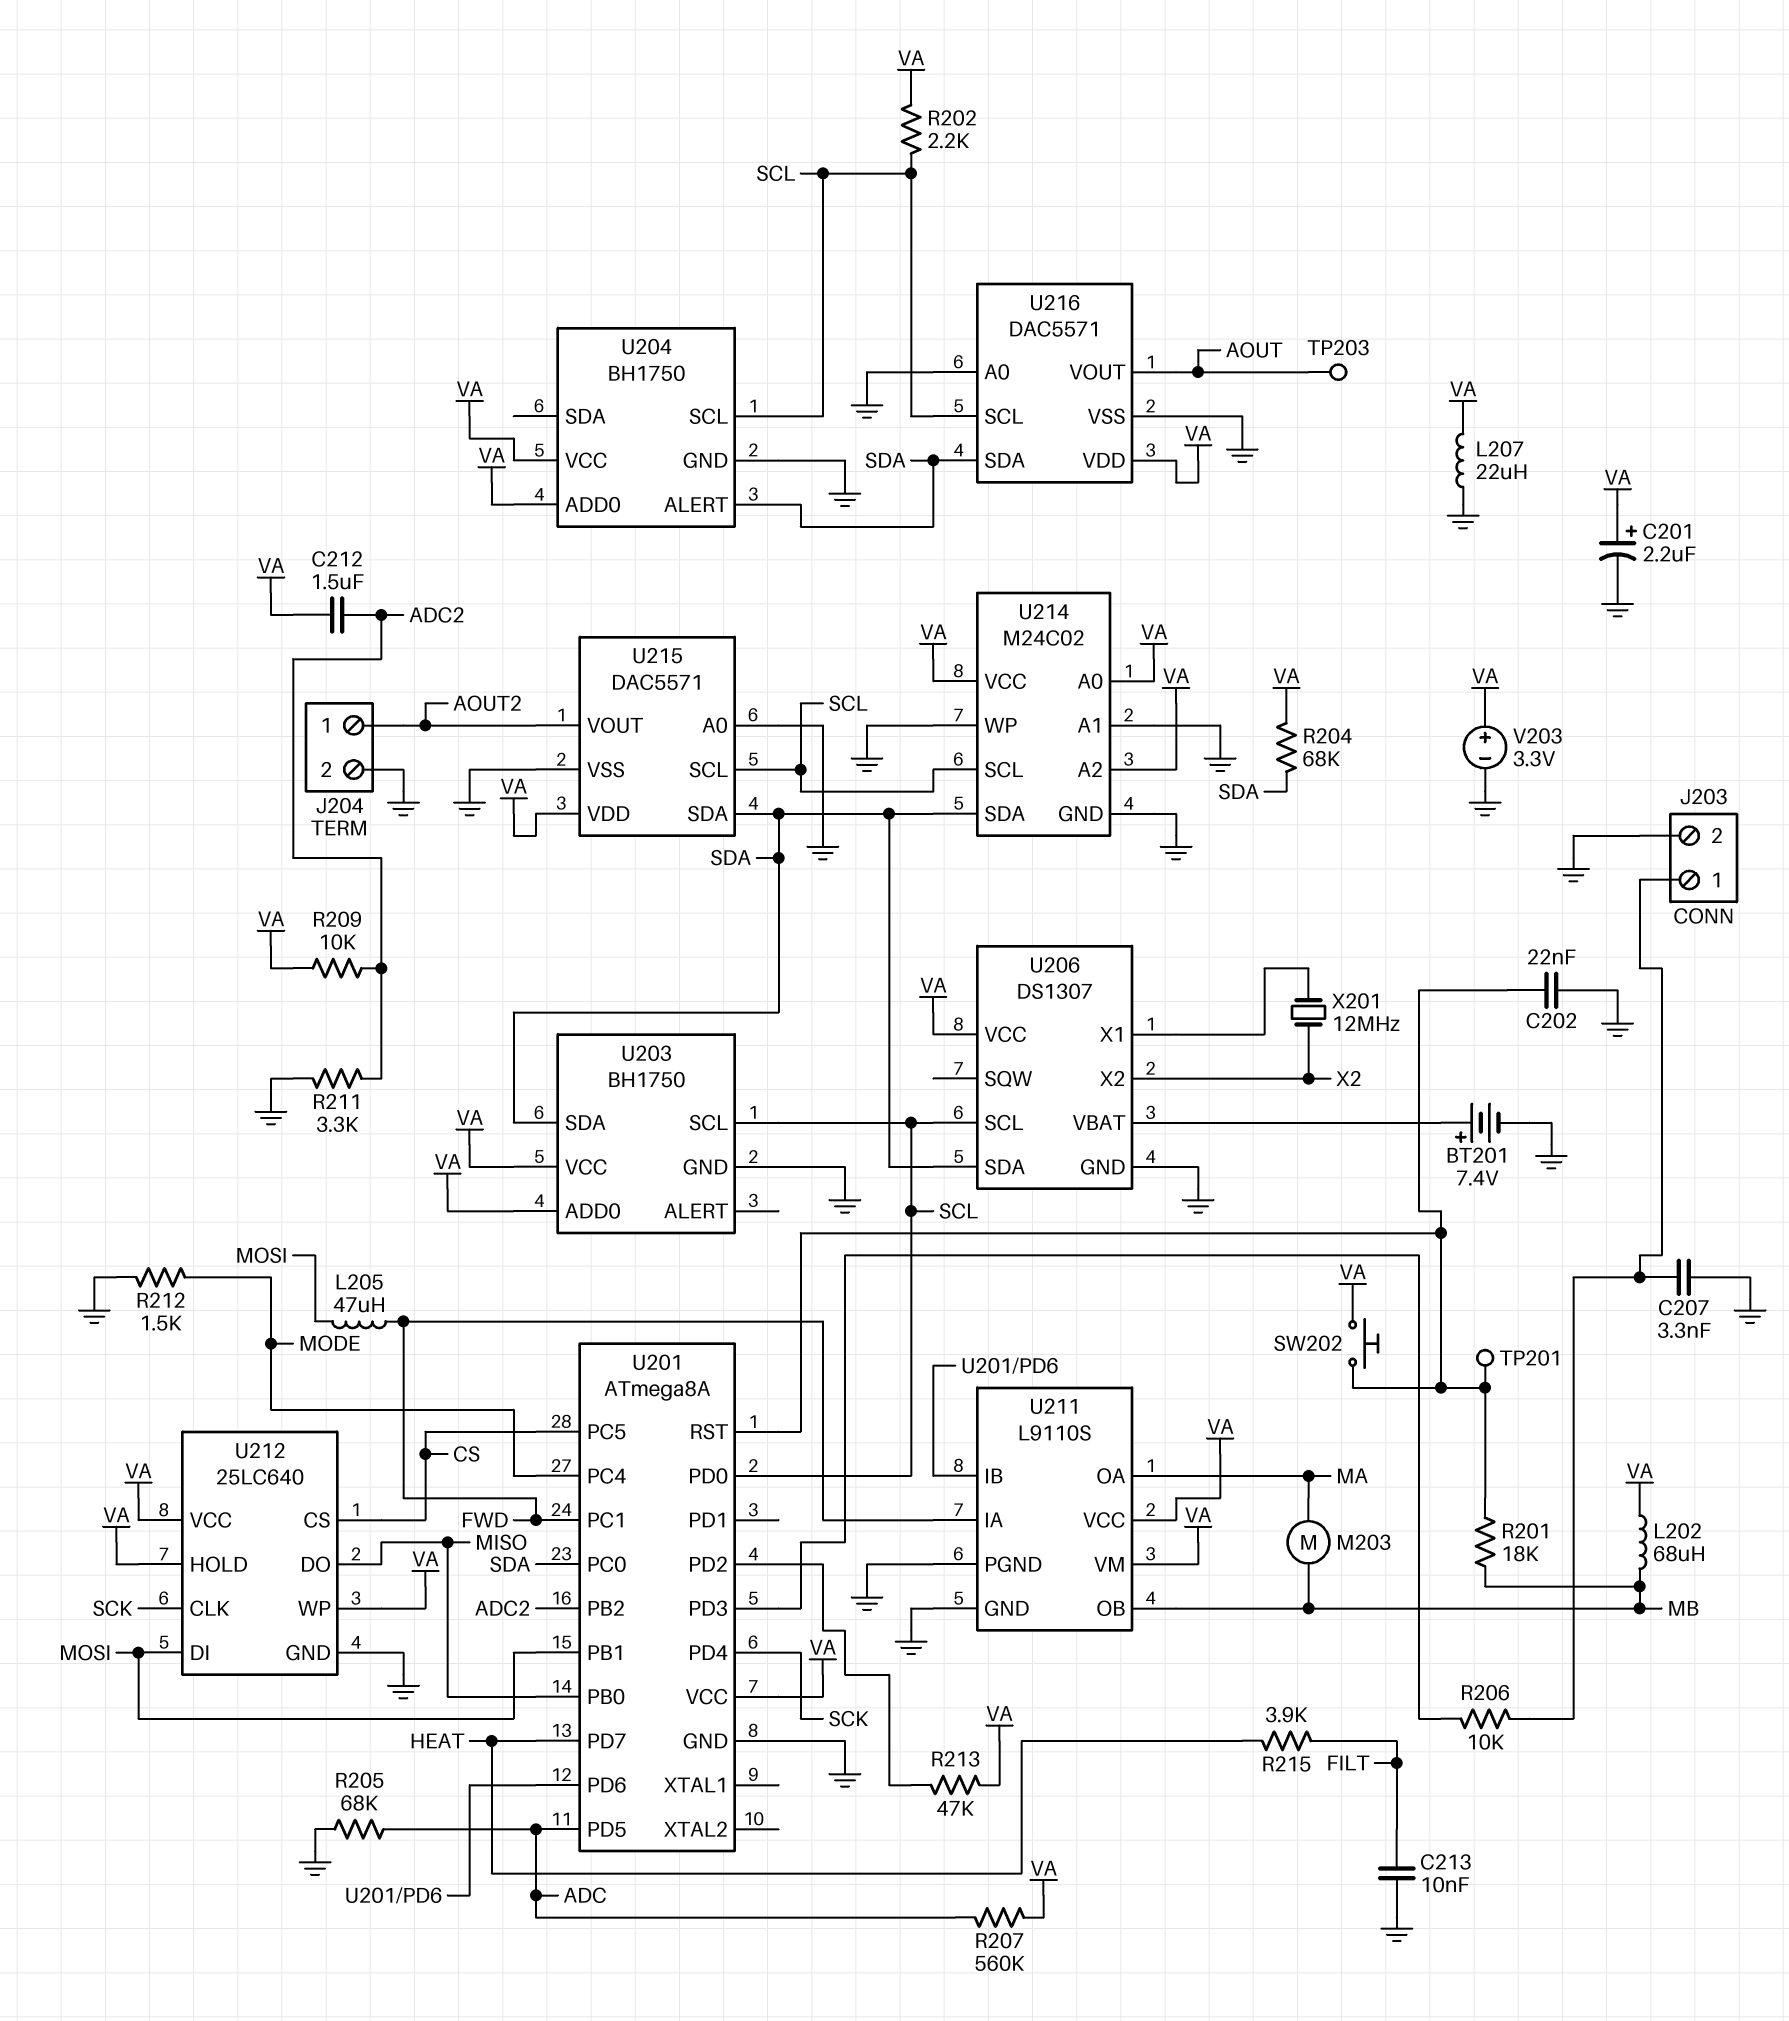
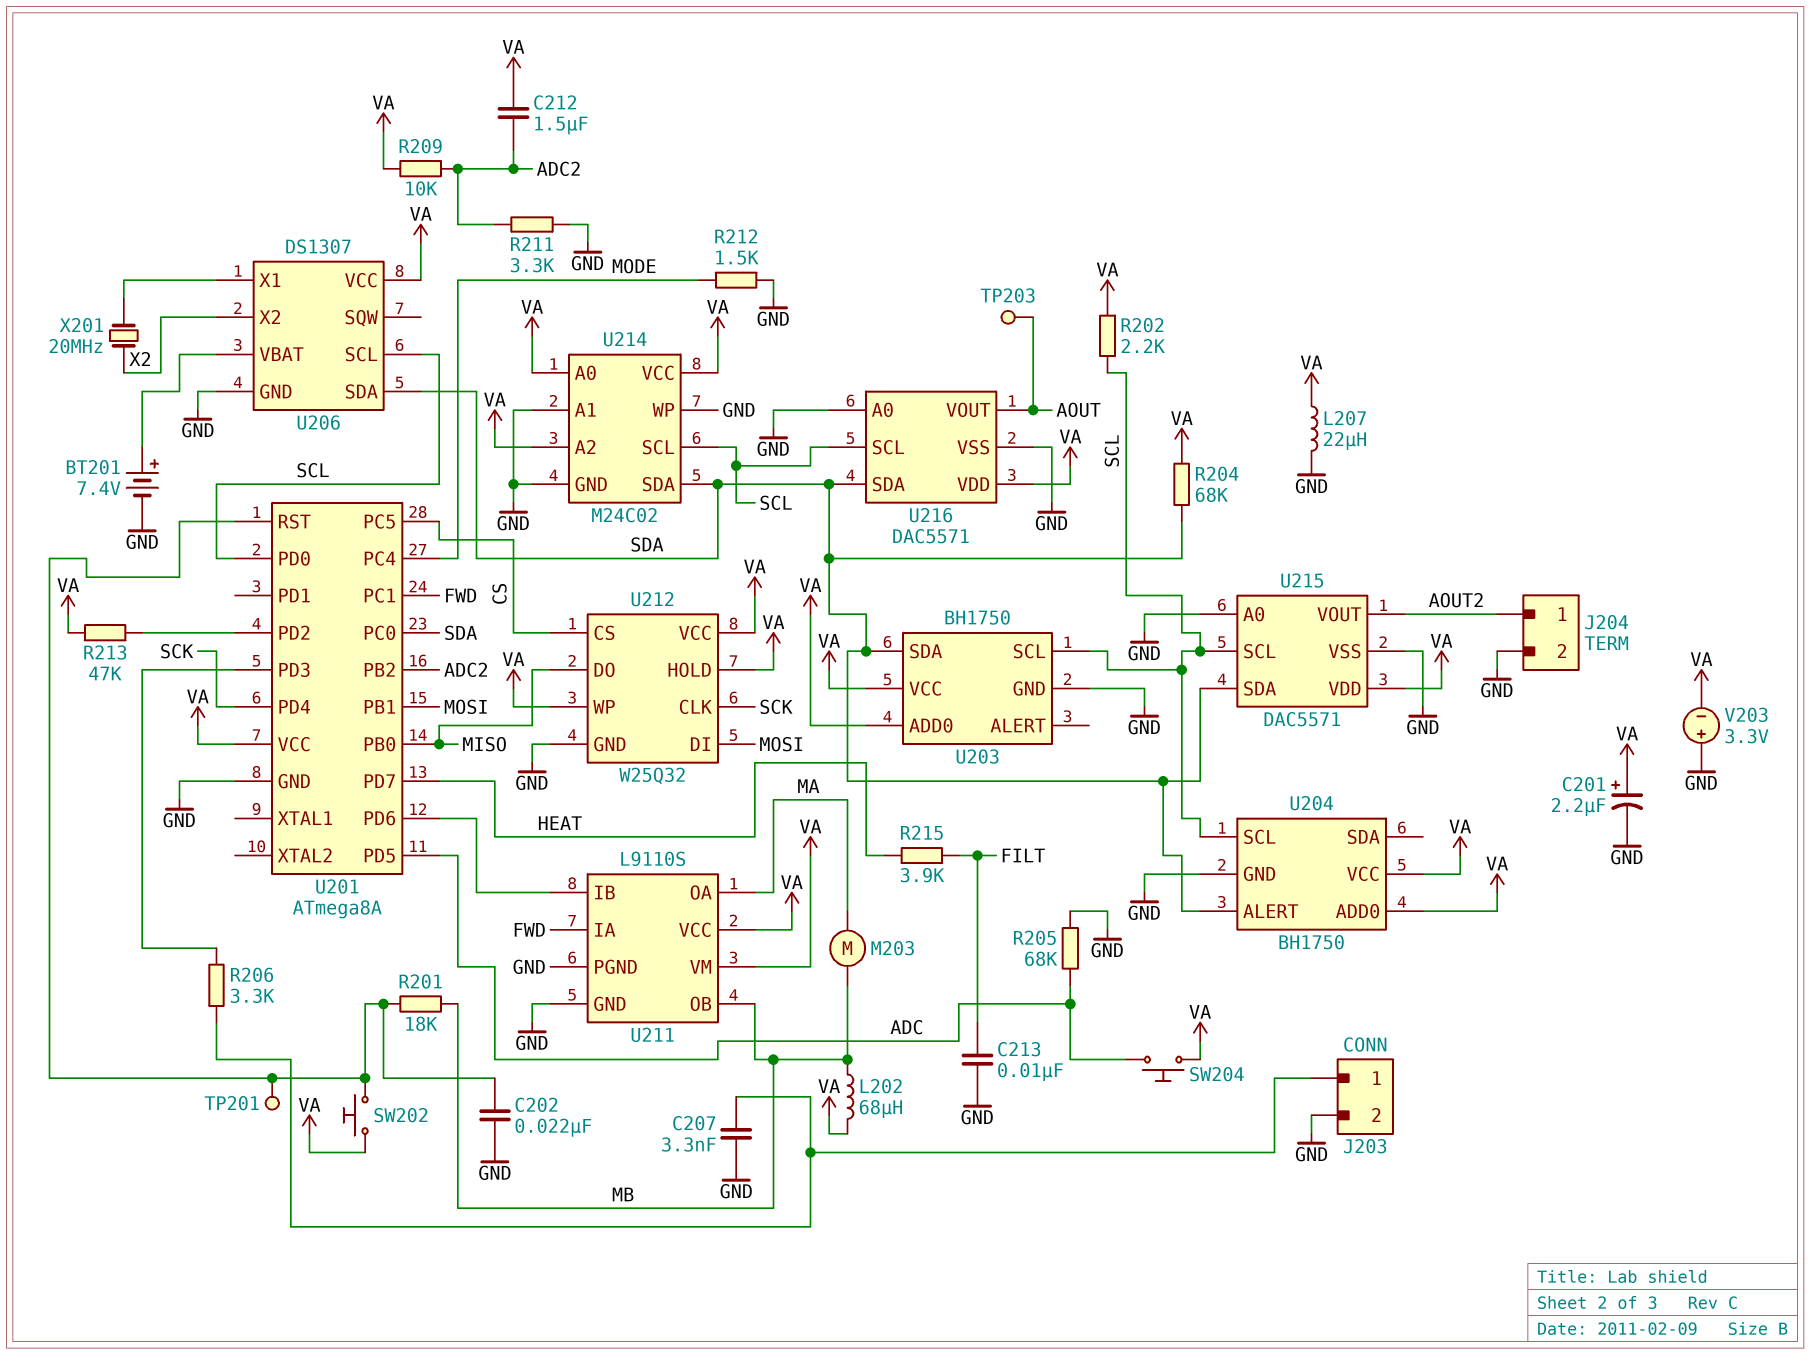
L205: 47uH (FWD, MOSI) -> none
R206: 10k (J203/1, U201/PD3) -> 3.3k (J203/1, U201/PD3)
R207: 560k (ADC, VA) -> none
SW204: none -> button (ADC, VA)
U212: 25LC640 -> W25Q32
V203: 3.3V (plus VA, minus GND) -> 3.3V (plus GND, minus VA)
X201: 12MHz (U206/X1, X2) -> 20MHz (U206/X1, X2)

